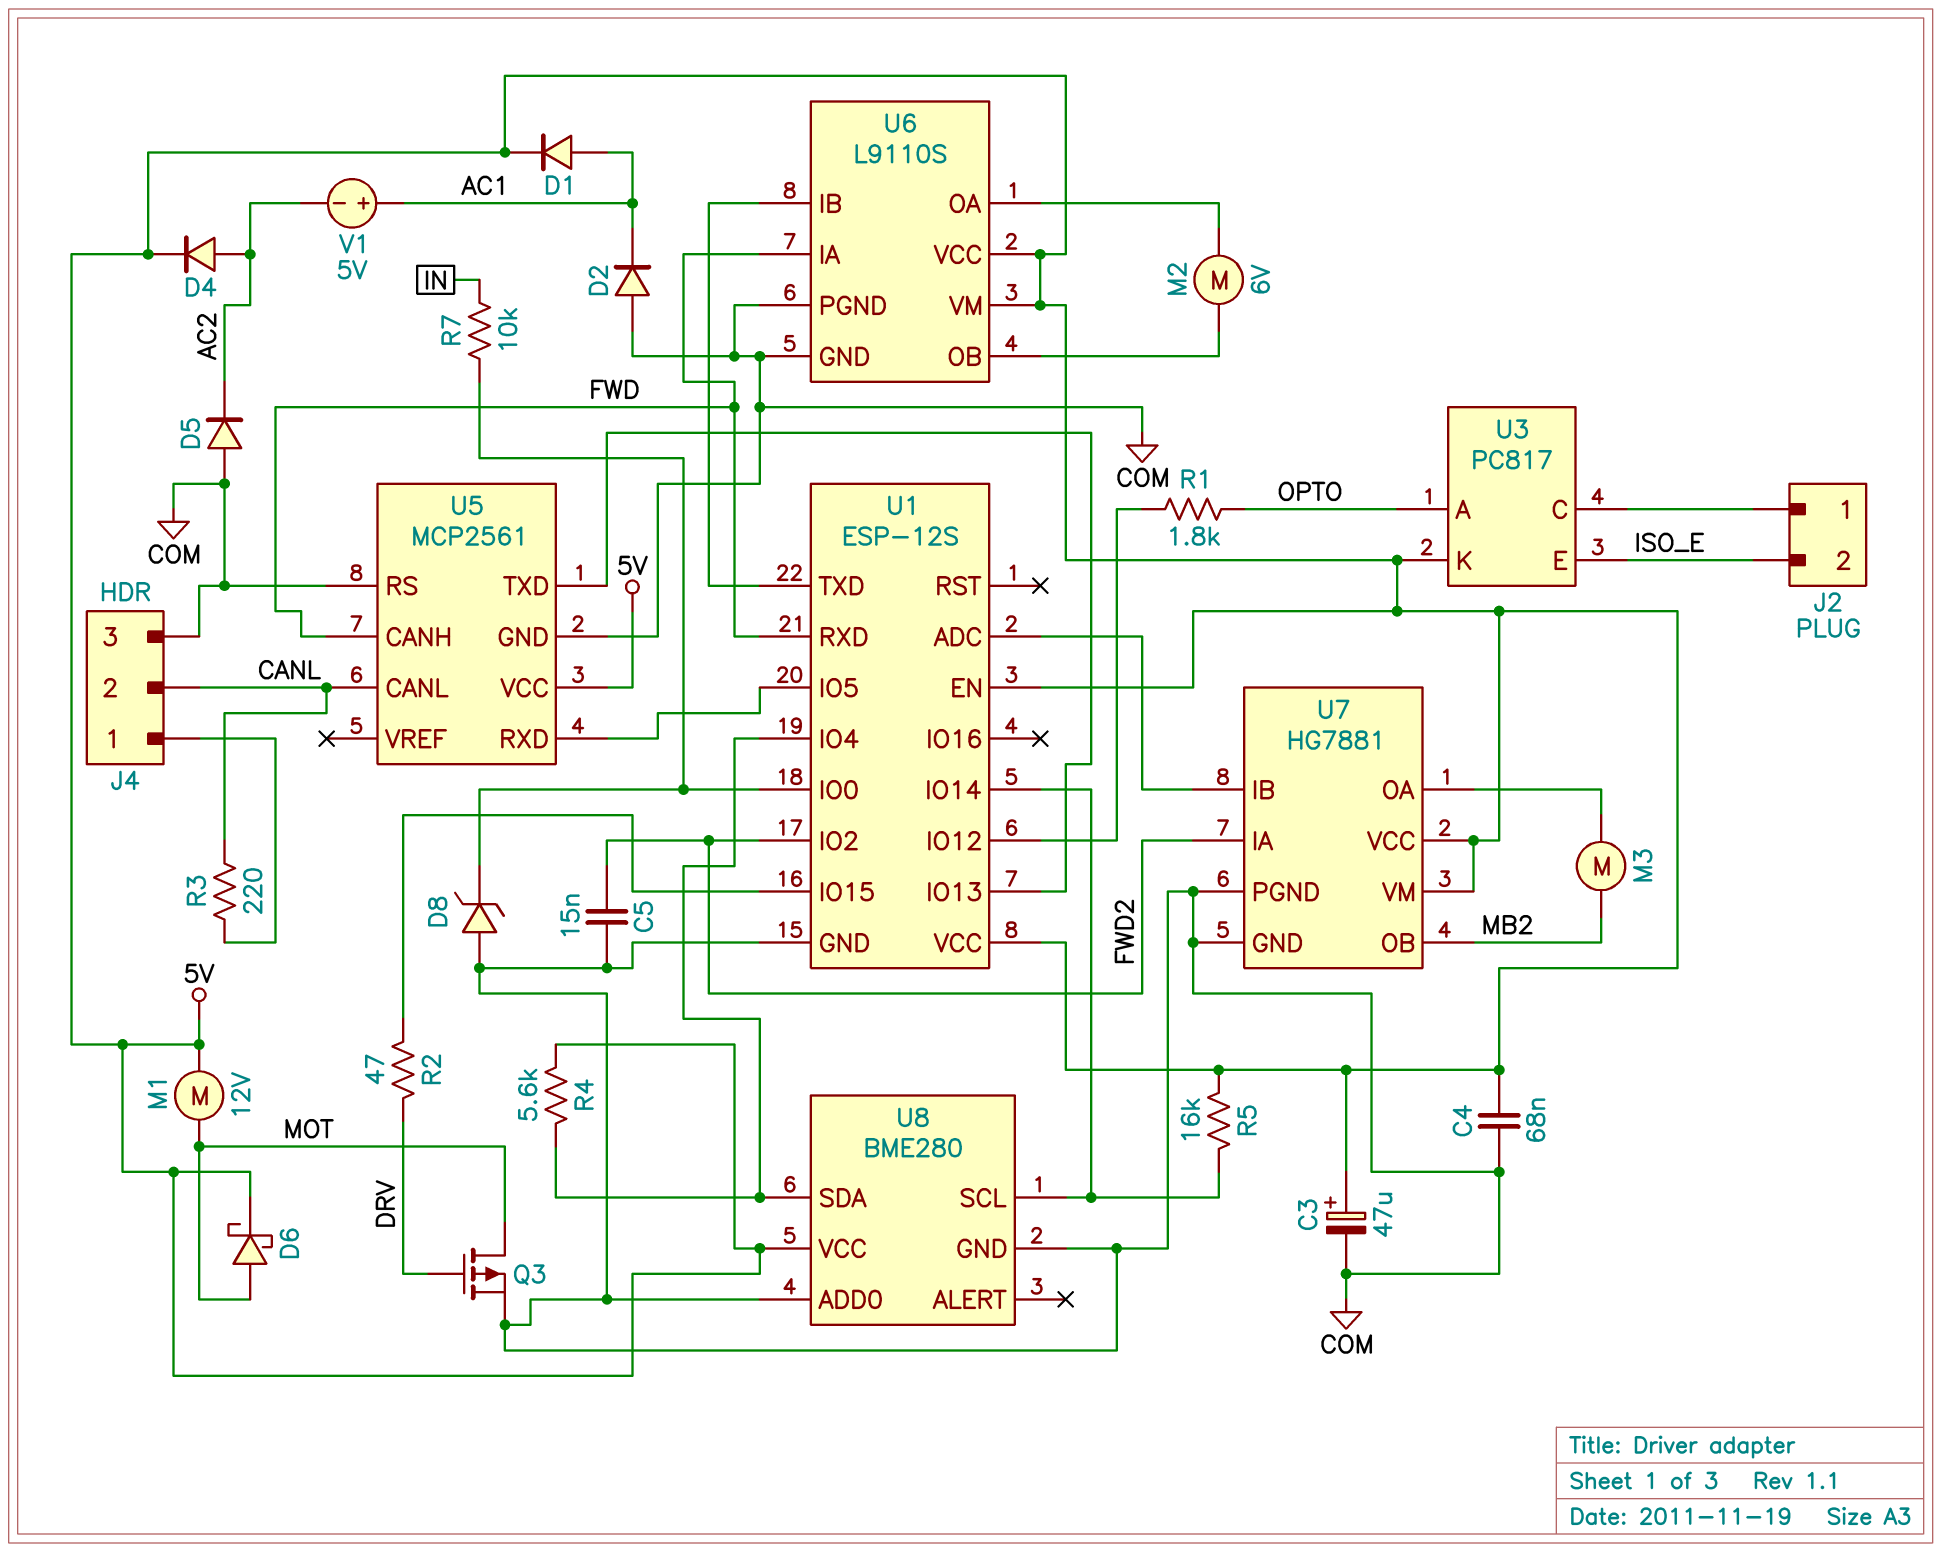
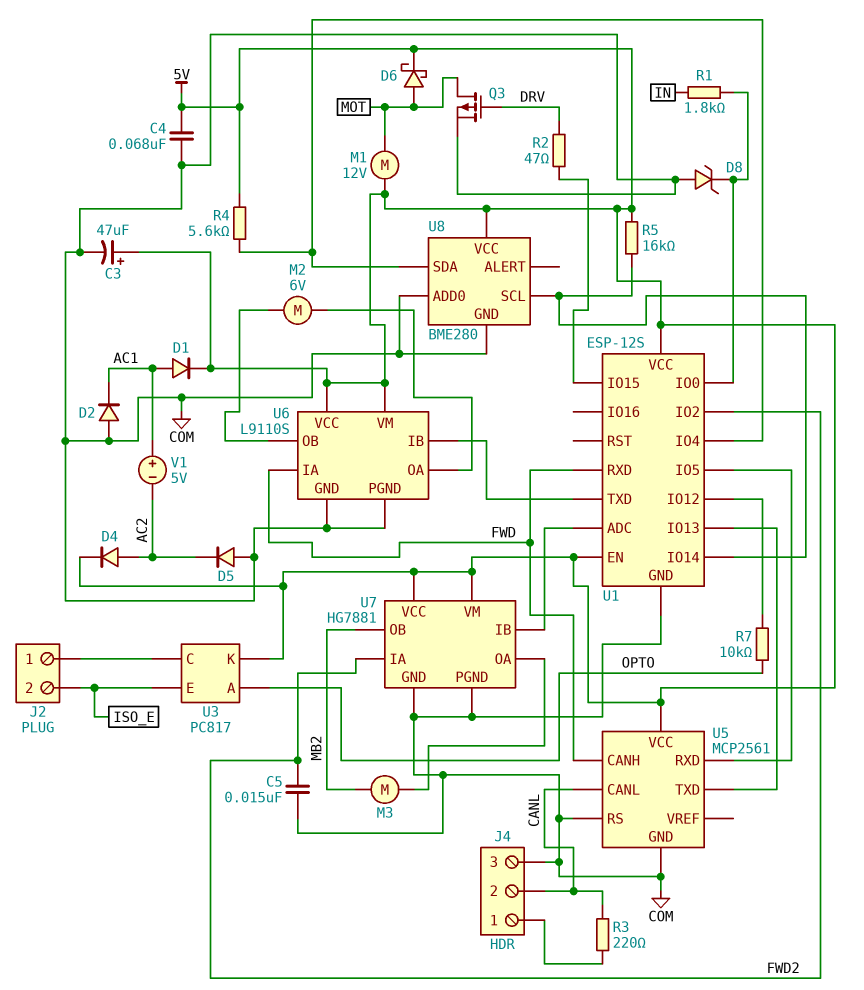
R1: 1.8k (OPTO, U1/IO12) -> 1.8k (IN, U1/IO0)
R7: 10k (IN, U1/IO0) -> 10k (OPTO, U1/IO12)

